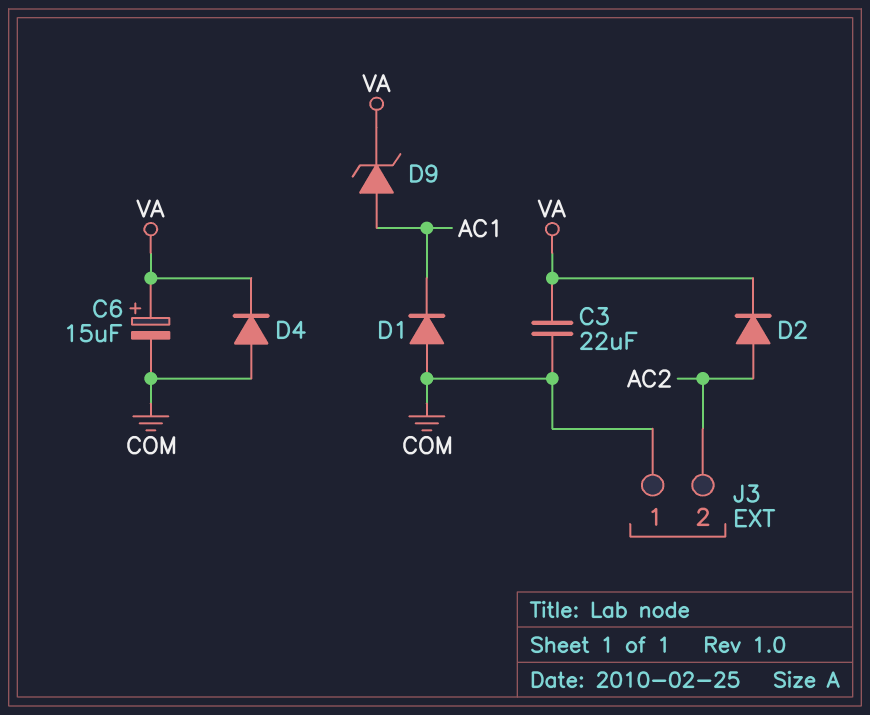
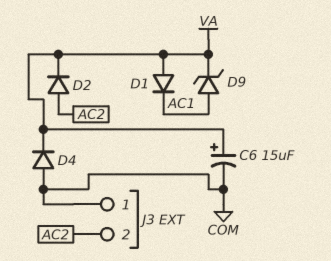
C3: 22uF (COM, VA) -> none
D1: diode (A COM, K AC1) -> diode (A VA, K AC1)

